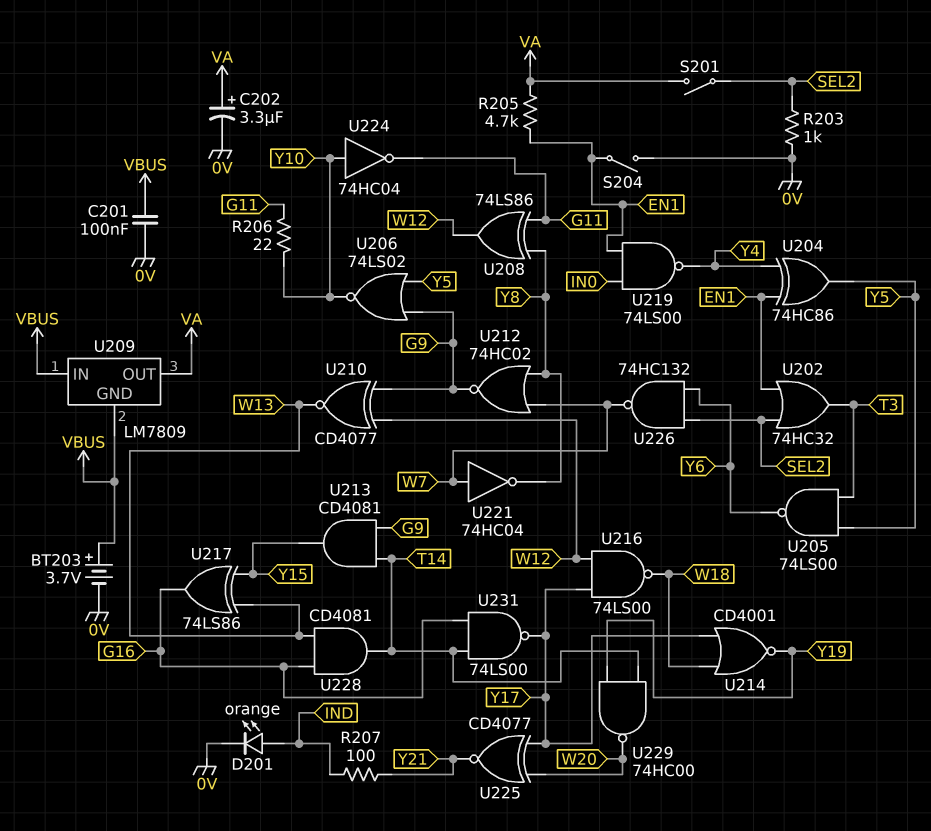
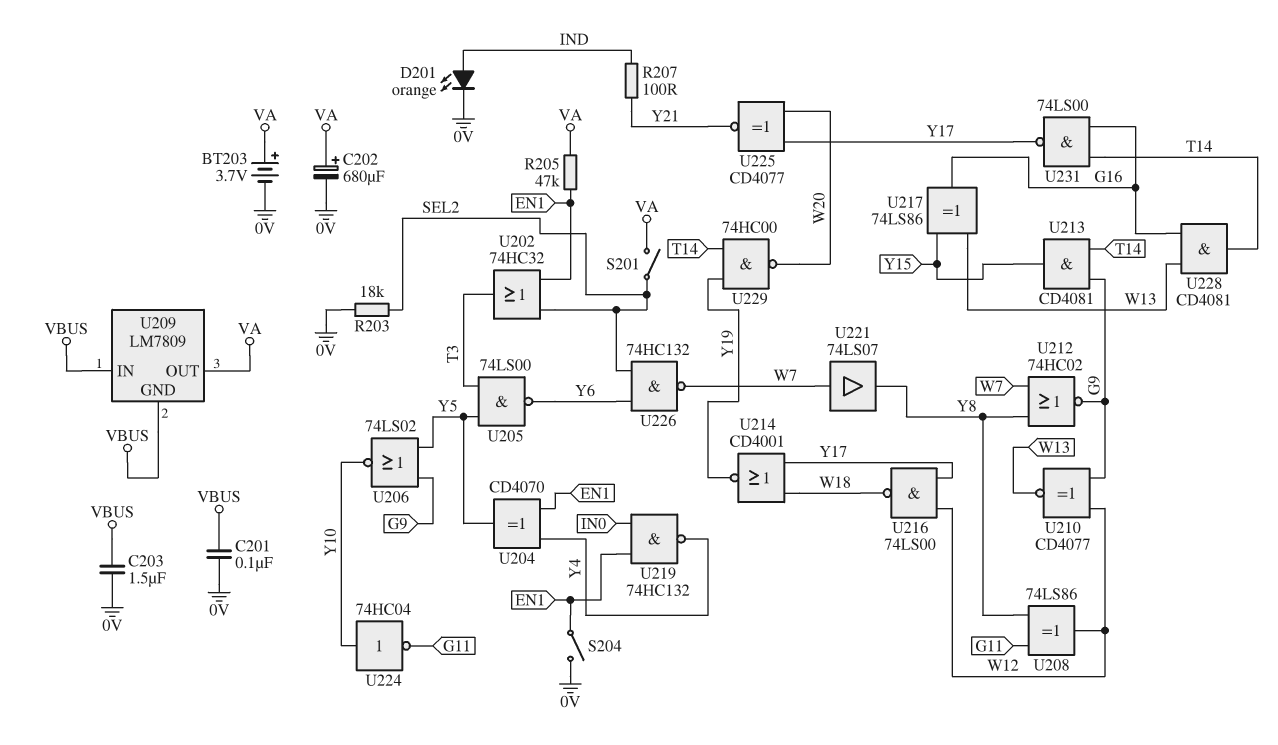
BT203: 3.7V (plus VBUS, minus 0V) -> 3.7V (plus VA, minus 0V)
C202: 3.3uF (plus VA, minus 0V) -> 680uF (plus VA, minus 0V)
C203: none -> 1.5uF (0V, VBUS)
R203: 1k (0V, SEL2) -> 18k (0V, SEL2)
R205: 4.7k (EN1, VA) -> 47k (EN1, VA)
R206: 22 (G11, Y10) -> none
U204: XOR 74HC86 (in EN1, in Y4, out Y5) -> XOR CD4070 (in EN1, in Y4, out Y5)
U219: NAND 74LS00 (in EN1, in IN0, out Y4) -> NAND 74HC132 (in EN1, in IN0, out Y4)
U221: NOT 74HC04 (in W7, out Y8) -> buffer 74LS07 (in W7, out Y8)

